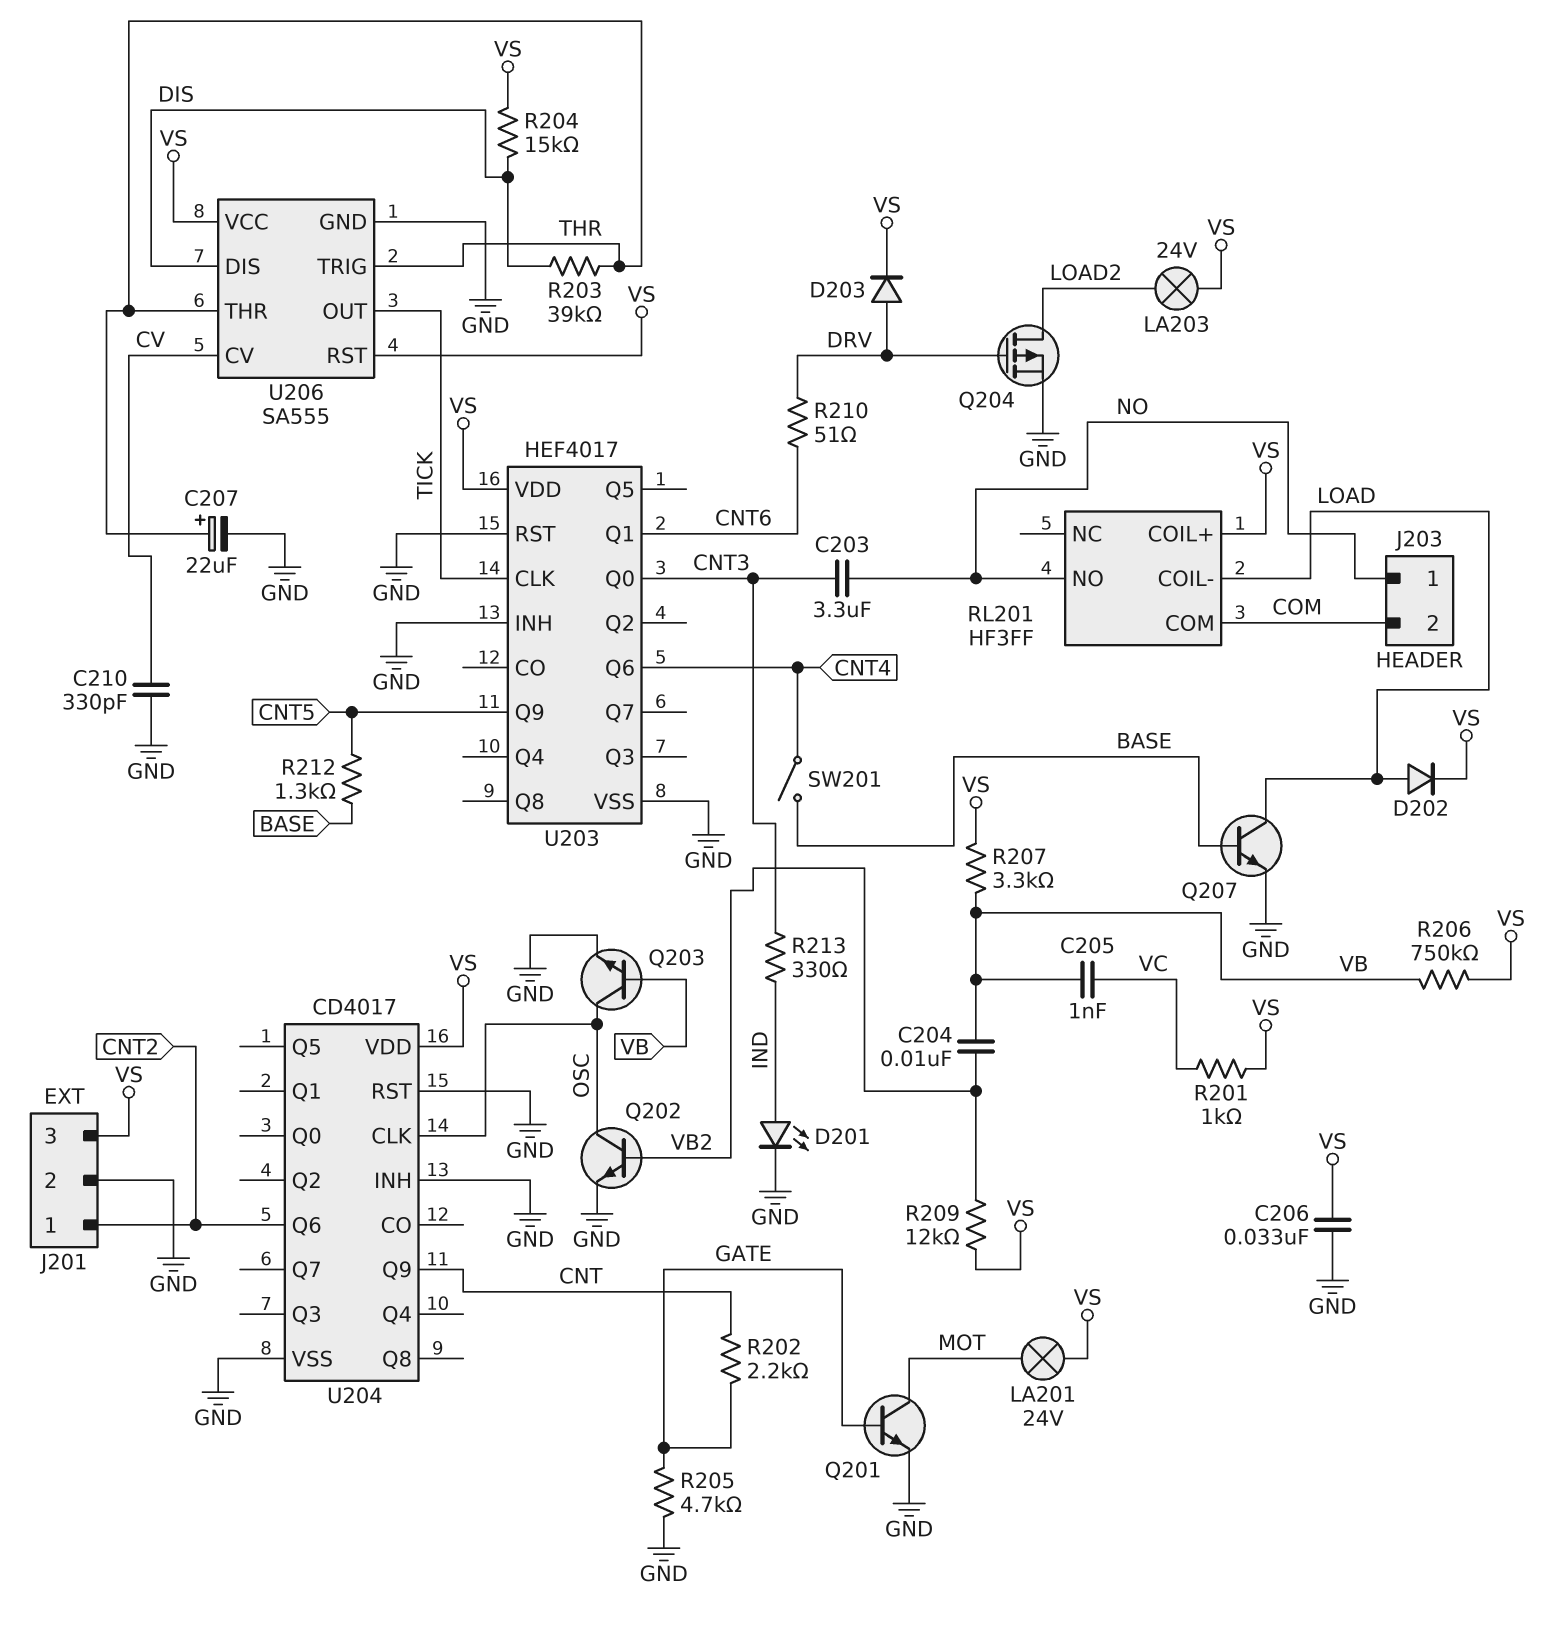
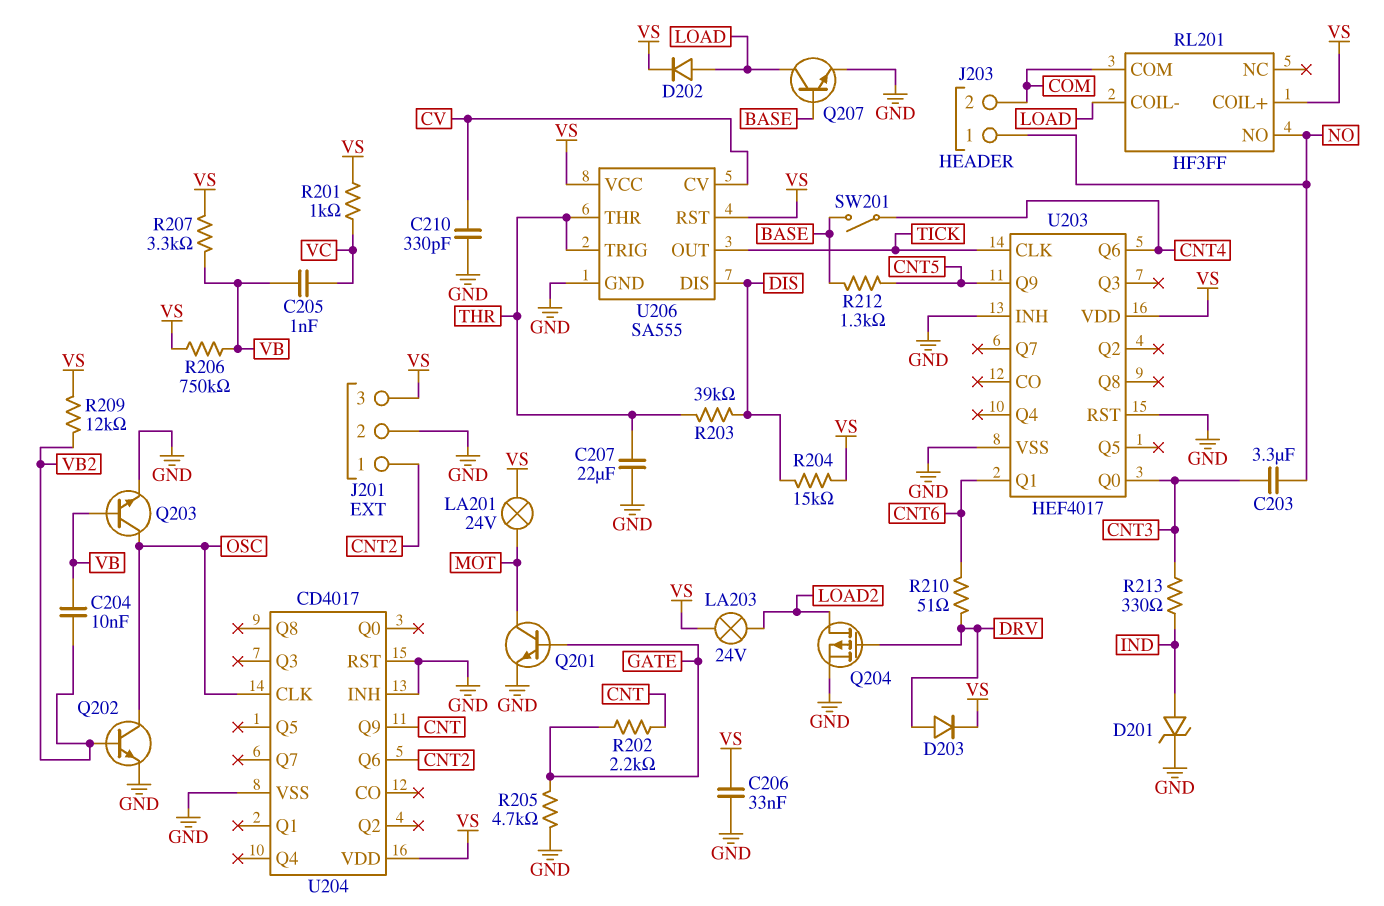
C207: 22uF (plus THR, minus GND) -> 22uF (GND, THR)
D201: LED (A IND, K GND) -> zener (A IND, K GND)

